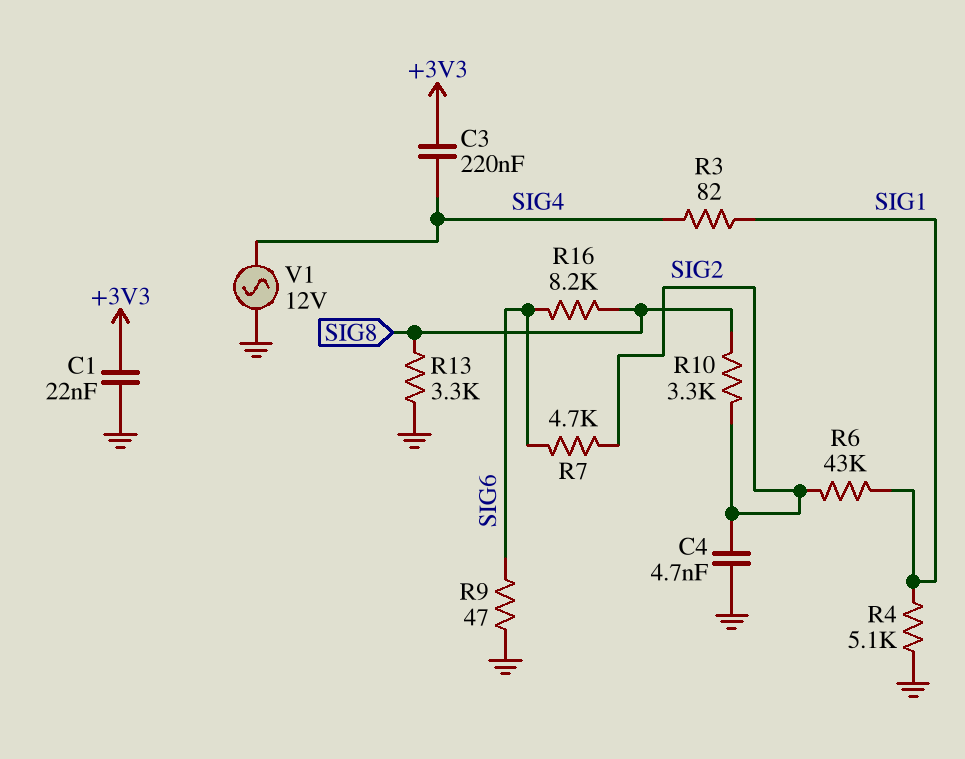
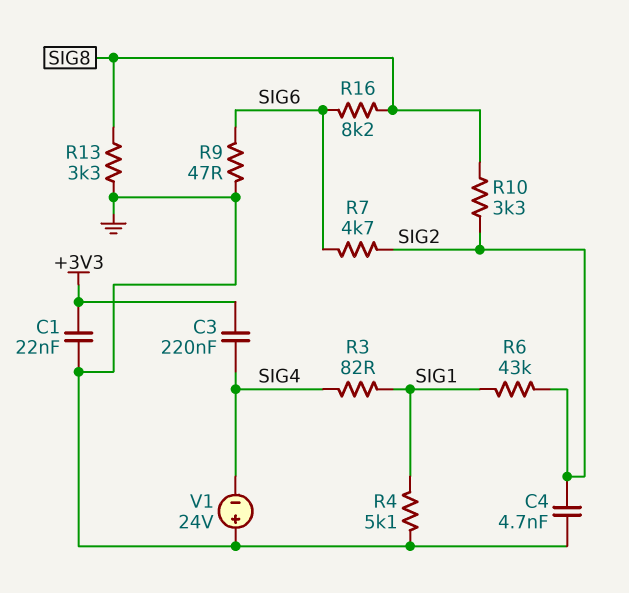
V1: AC 12V (GND, SIG4) -> 24V (plus GND, minus SIG4)

